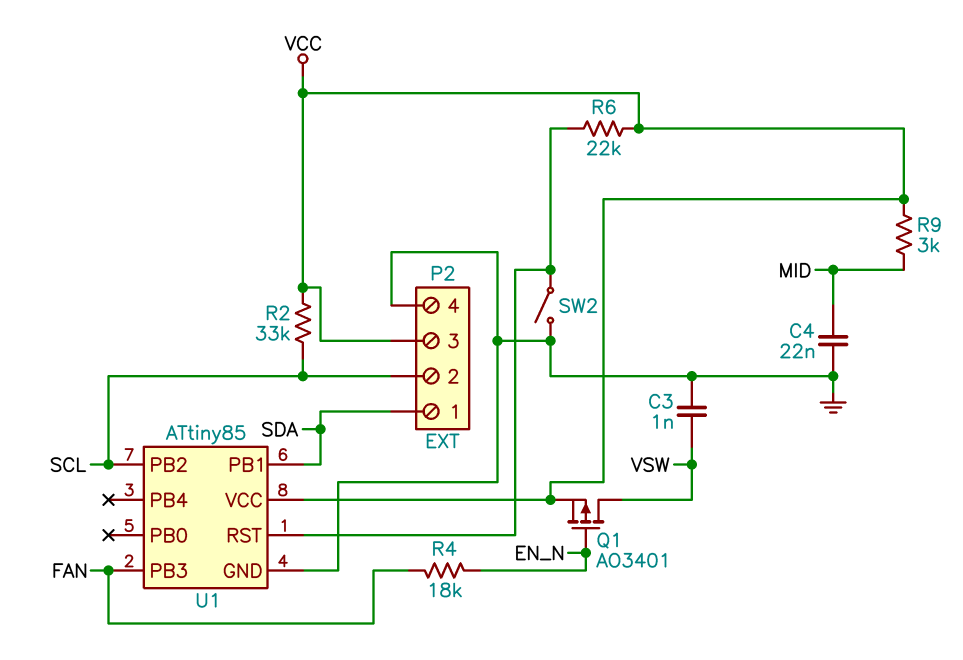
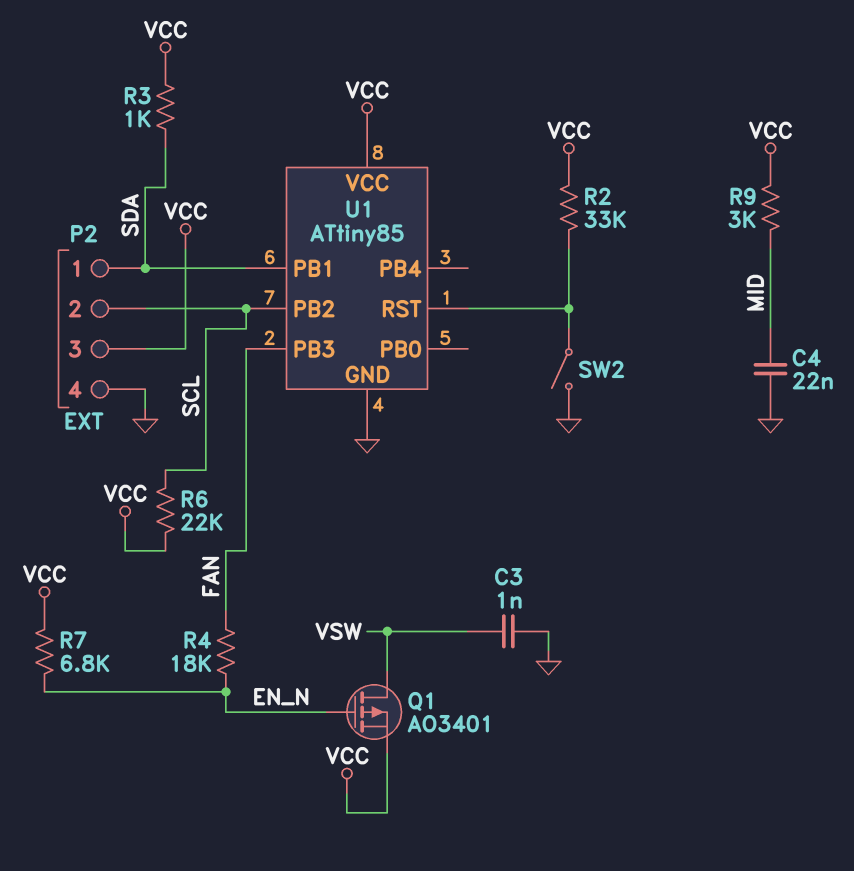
R2: 33k (SCL, VCC) -> 33k (U1/RST, VCC)
R3: none -> 1k (SDA, VCC)
R6: 22k (U1/RST, VCC) -> 22k (SCL, VCC)
R7: none -> 6.8k (EN_N, VCC)

